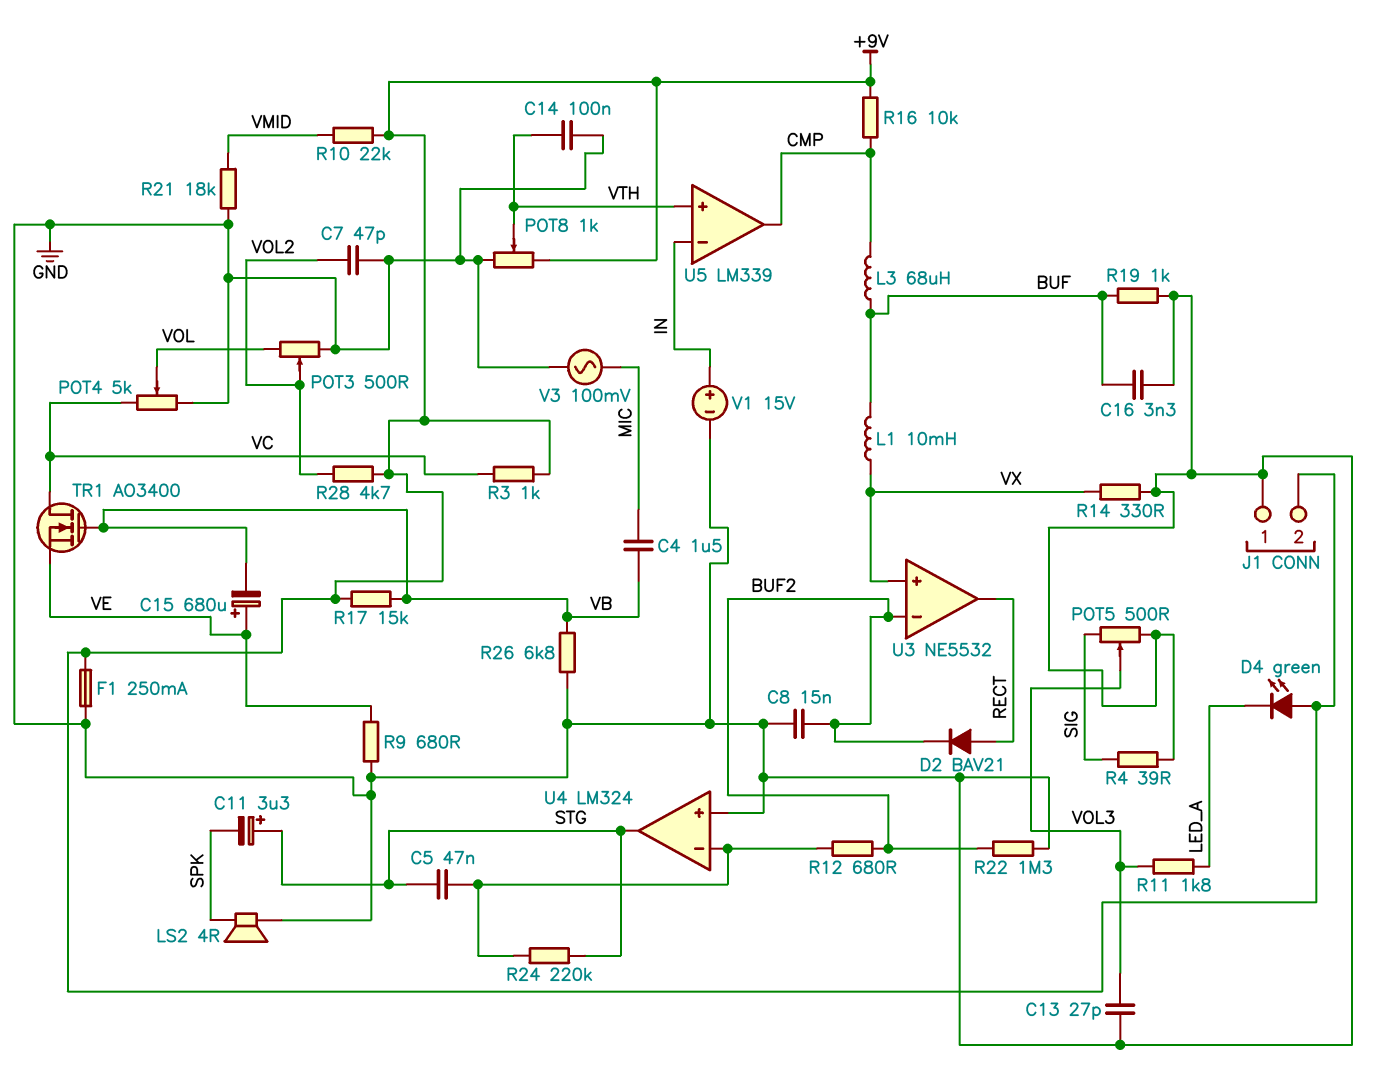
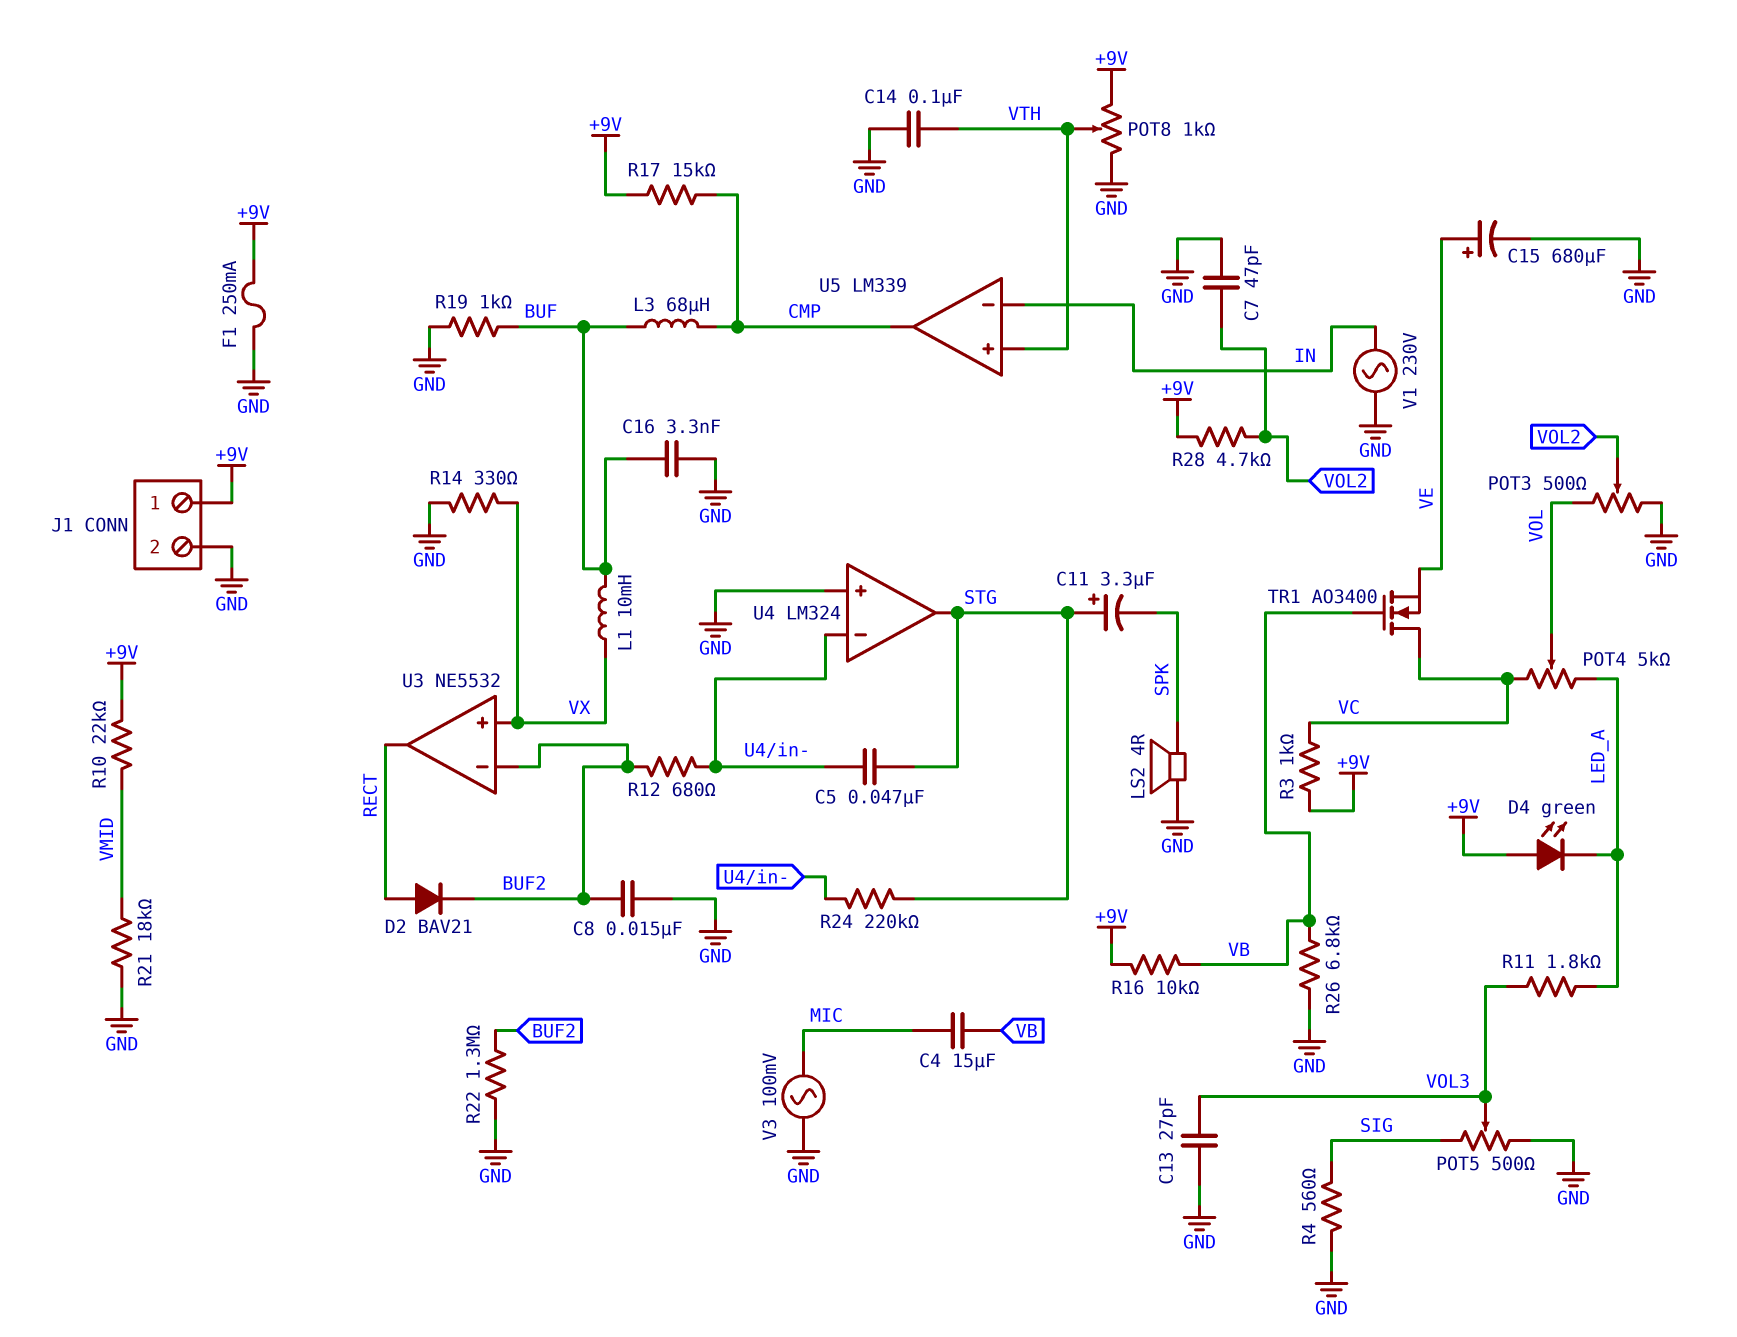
C4: 1.5uF (MIC, VB) -> 15uF (MIC, VB)
C15: 680uF (plus VE, minus VB) -> 680uF (plus VE, minus GND)
J1 pin 1: GND -> +9V
J1 pin 2: +9V -> GND
POT4: 5k (GND, VC, wiper VOL) -> 5k (LED_A, VC, wiper VOL)
R4: 39 (GND, SIG) -> 560 (GND, SIG)
R9: 680 (GND, VE) -> none
R16: 10k (+9V, CMP) -> 10k (+9V, VB)
R17: 15k (+9V, VB) -> 15k (+9V, CMP)
V1: 15V (plus IN, minus GND) -> AC 230V (GND, IN)

